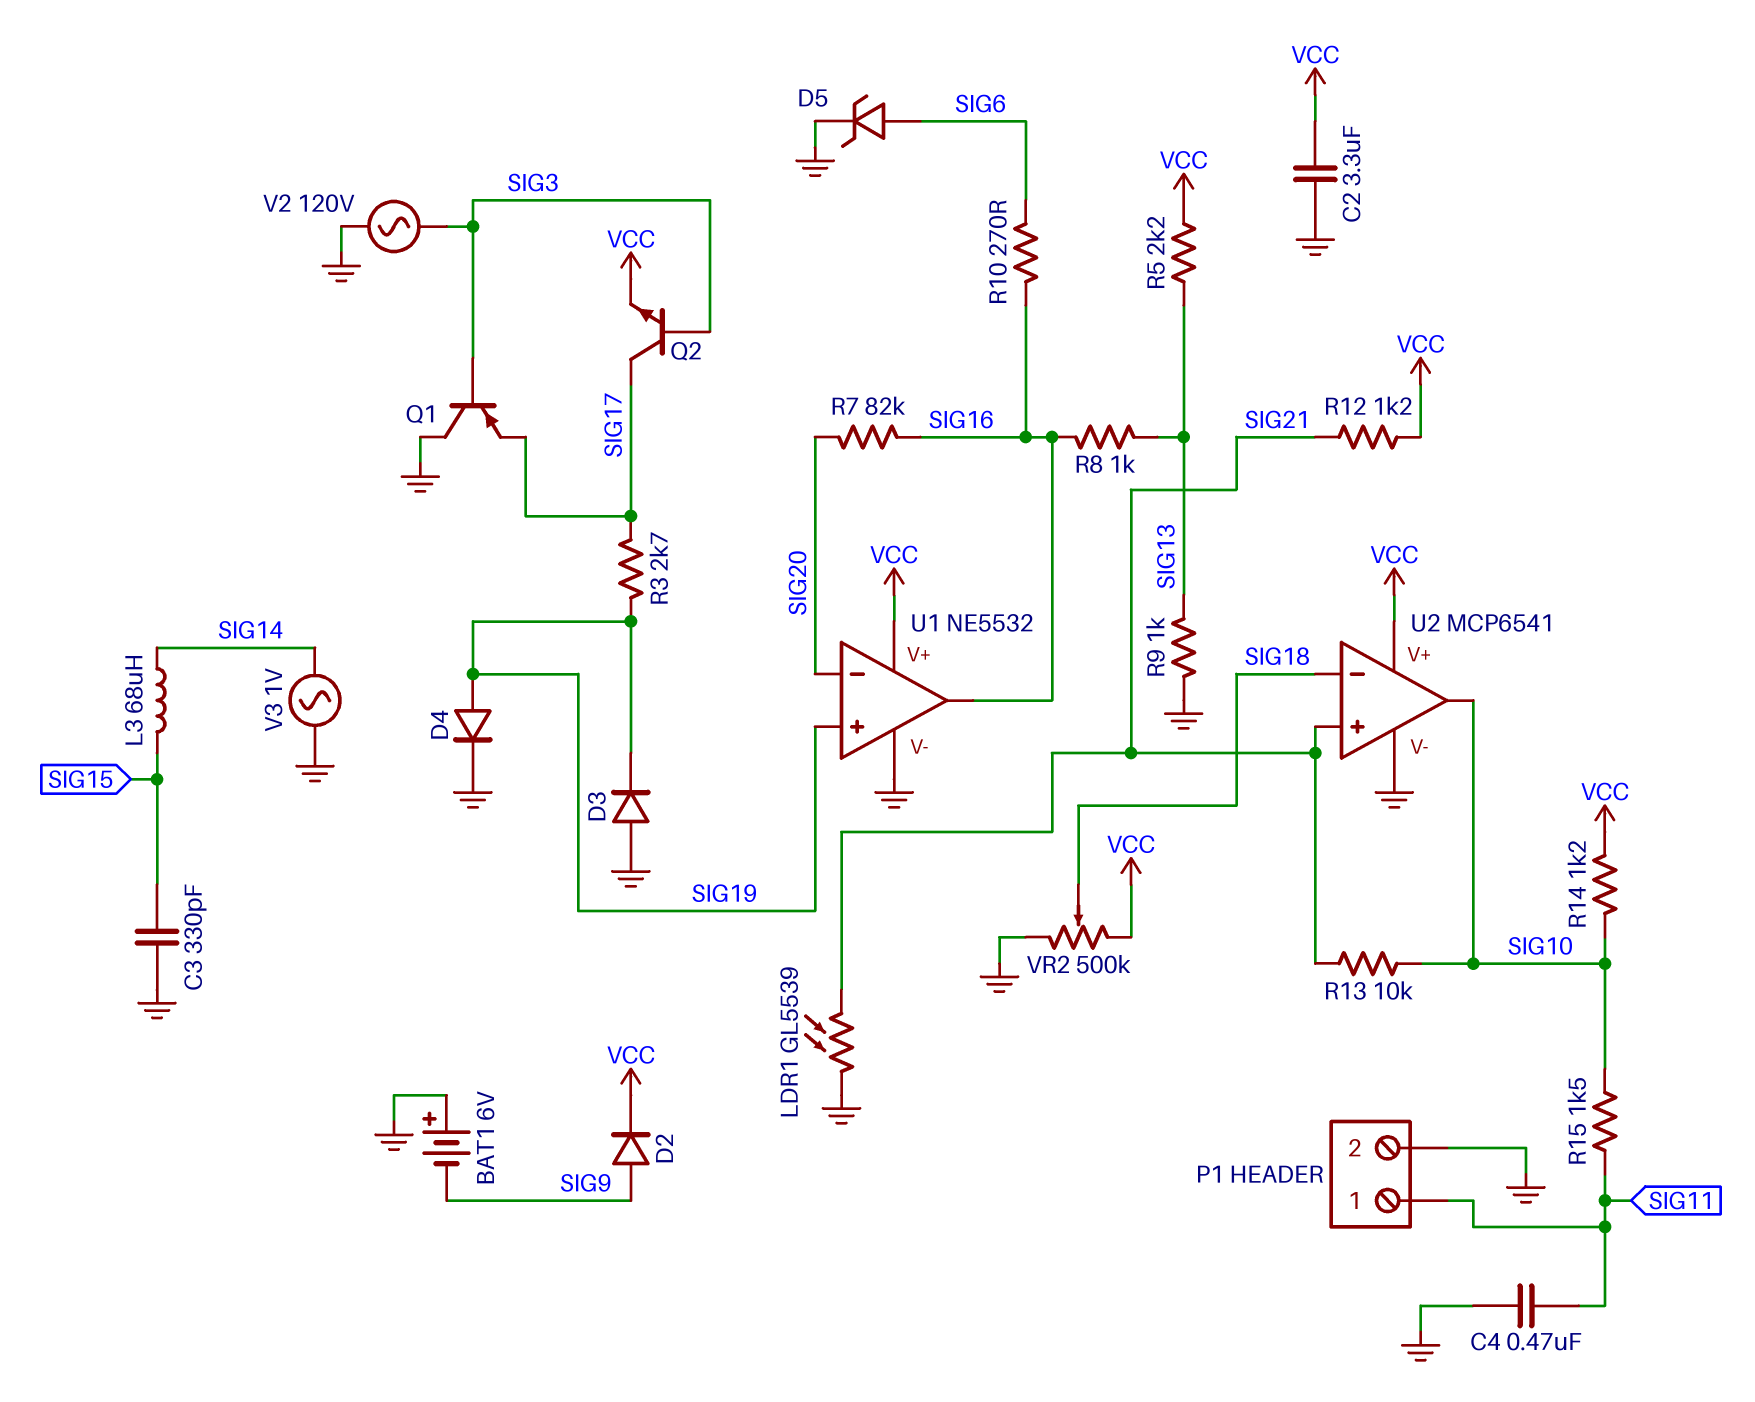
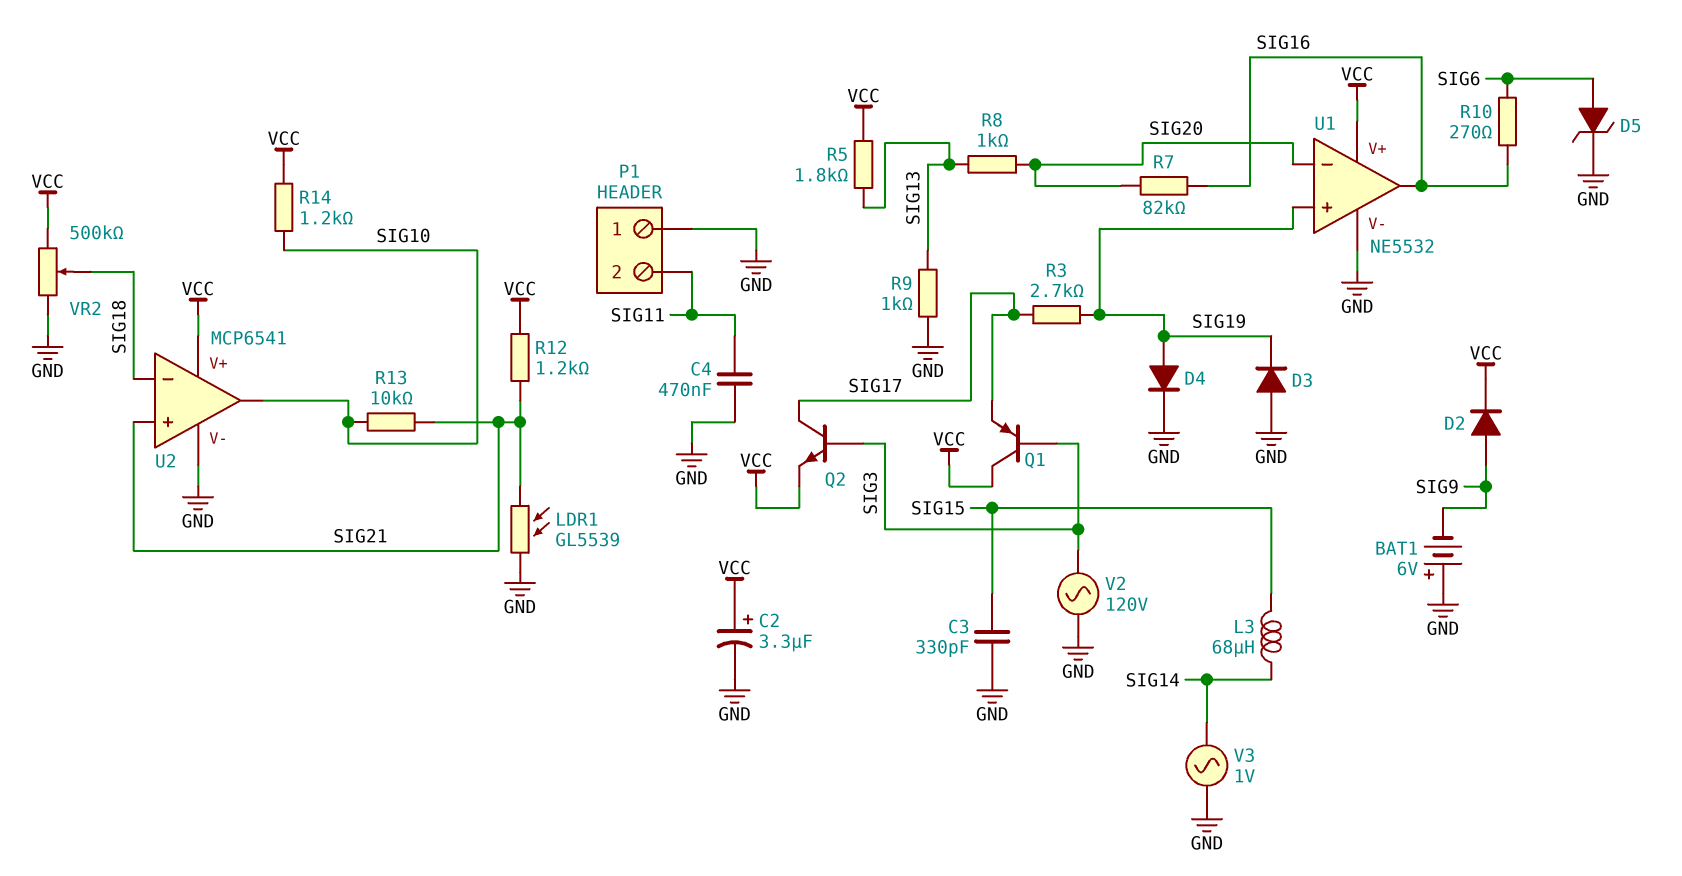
C2: 3.3uF (GND, VCC) -> 3.3uF (plus VCC, minus GND)
P1 pin 1: SIG11 -> GND
P1 pin 2: GND -> SIG11
Q1: PNP (B SIG3, C GND, E SIG17) -> PNP (B SIG3, C VCC, E SIG17)
R5: 2.2k (SIG13, VCC) -> 1.8k (SIG13, VCC)
R8: 1k (SIG13, SIG16) -> 1k (SIG13, SIG20)
R15: 1.5k (SIG10, SIG11) -> none

